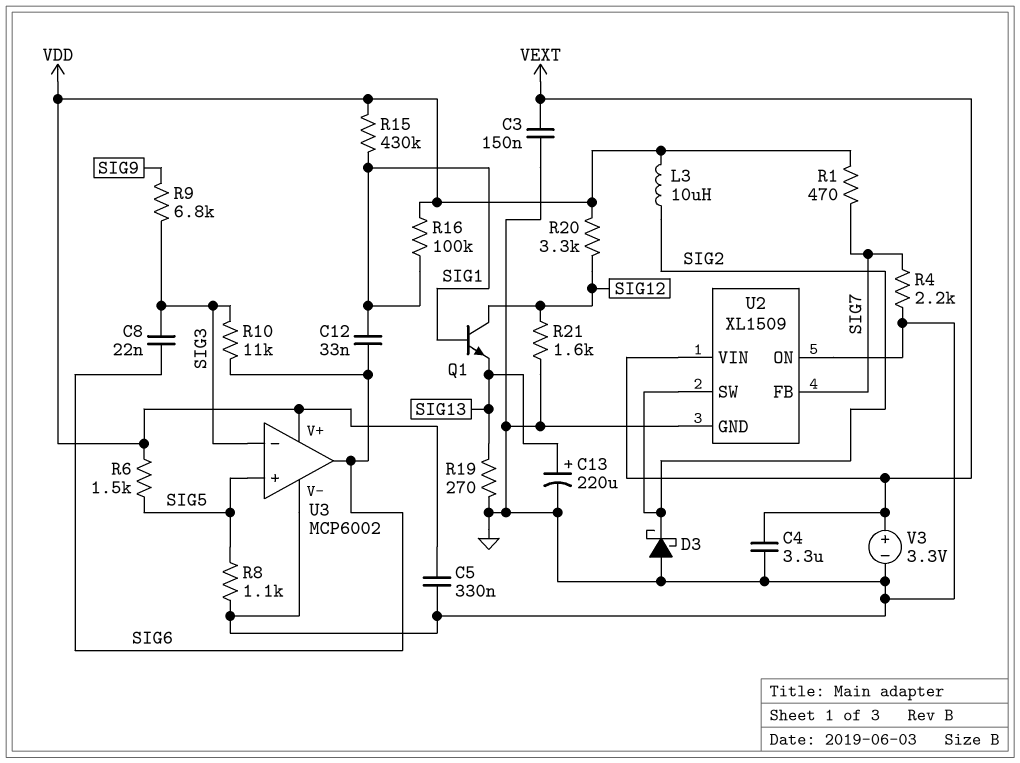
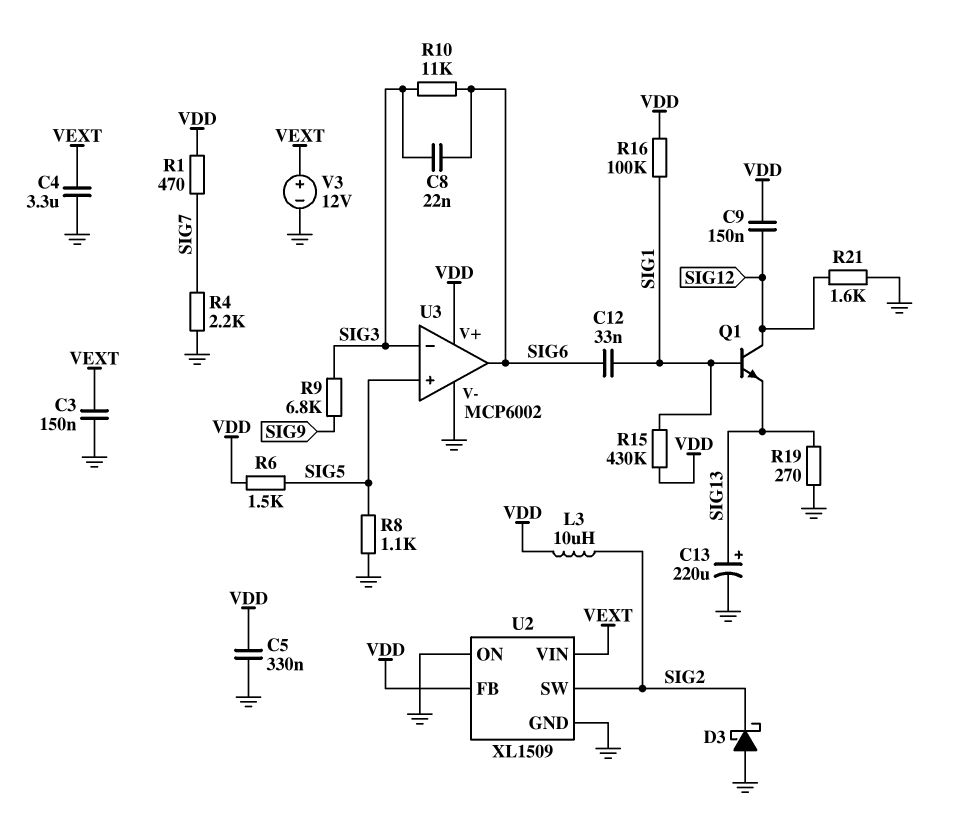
C9: none -> 150nF (SIG12, VDD)
R20: 3.3k (SIG12, VDD) -> none
U2 pin FB: SIG7 -> VDD
V3: 3.3V (plus VEXT, minus GND) -> 12V (plus VEXT, minus GND)

